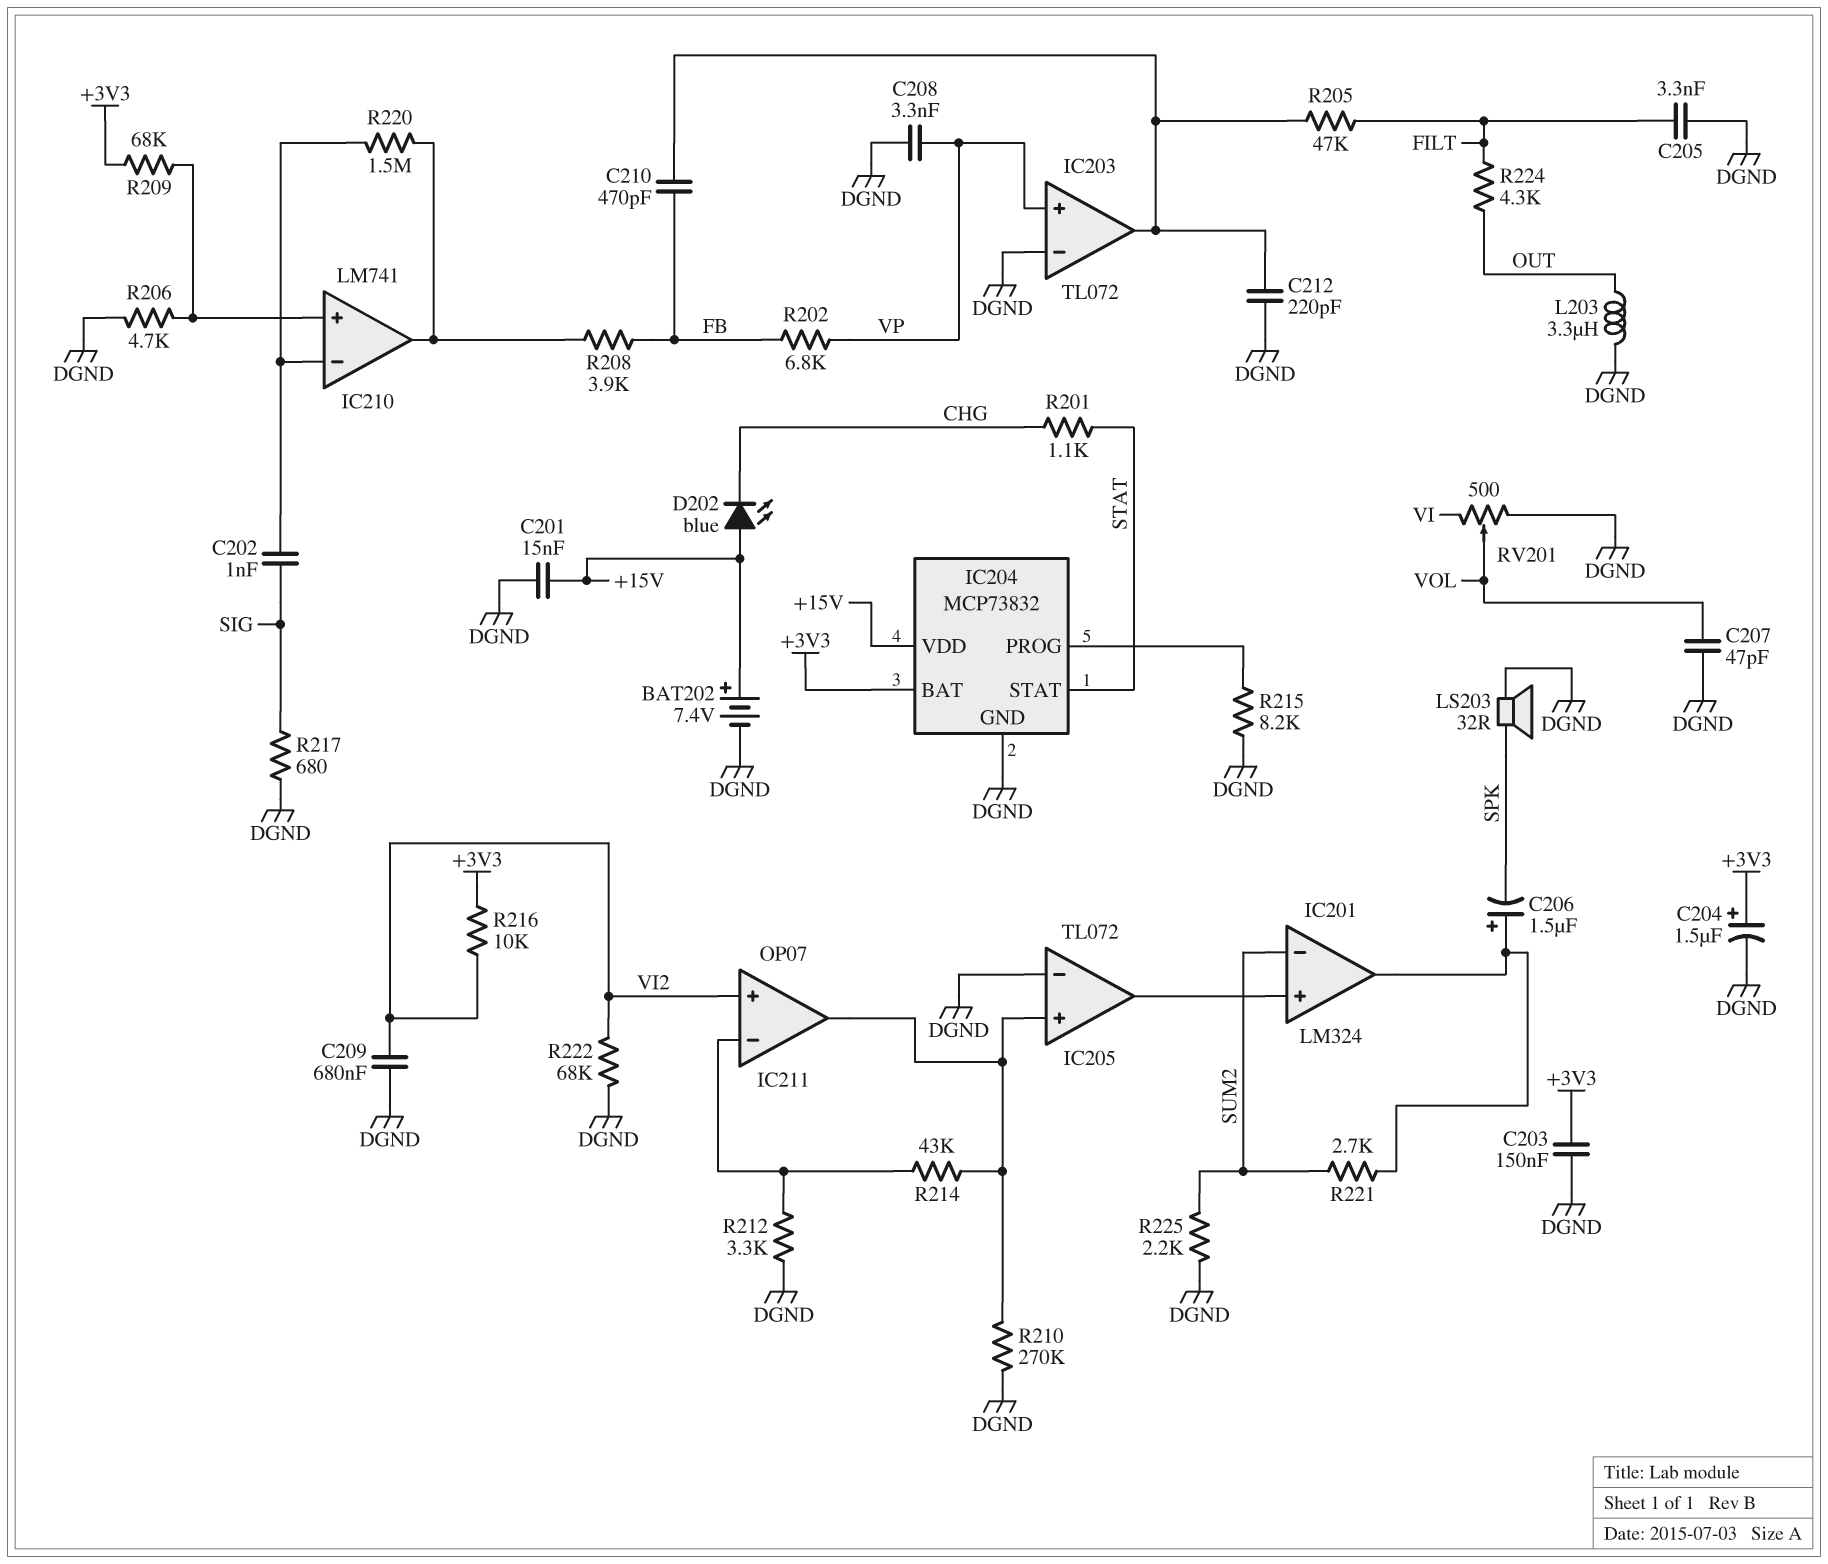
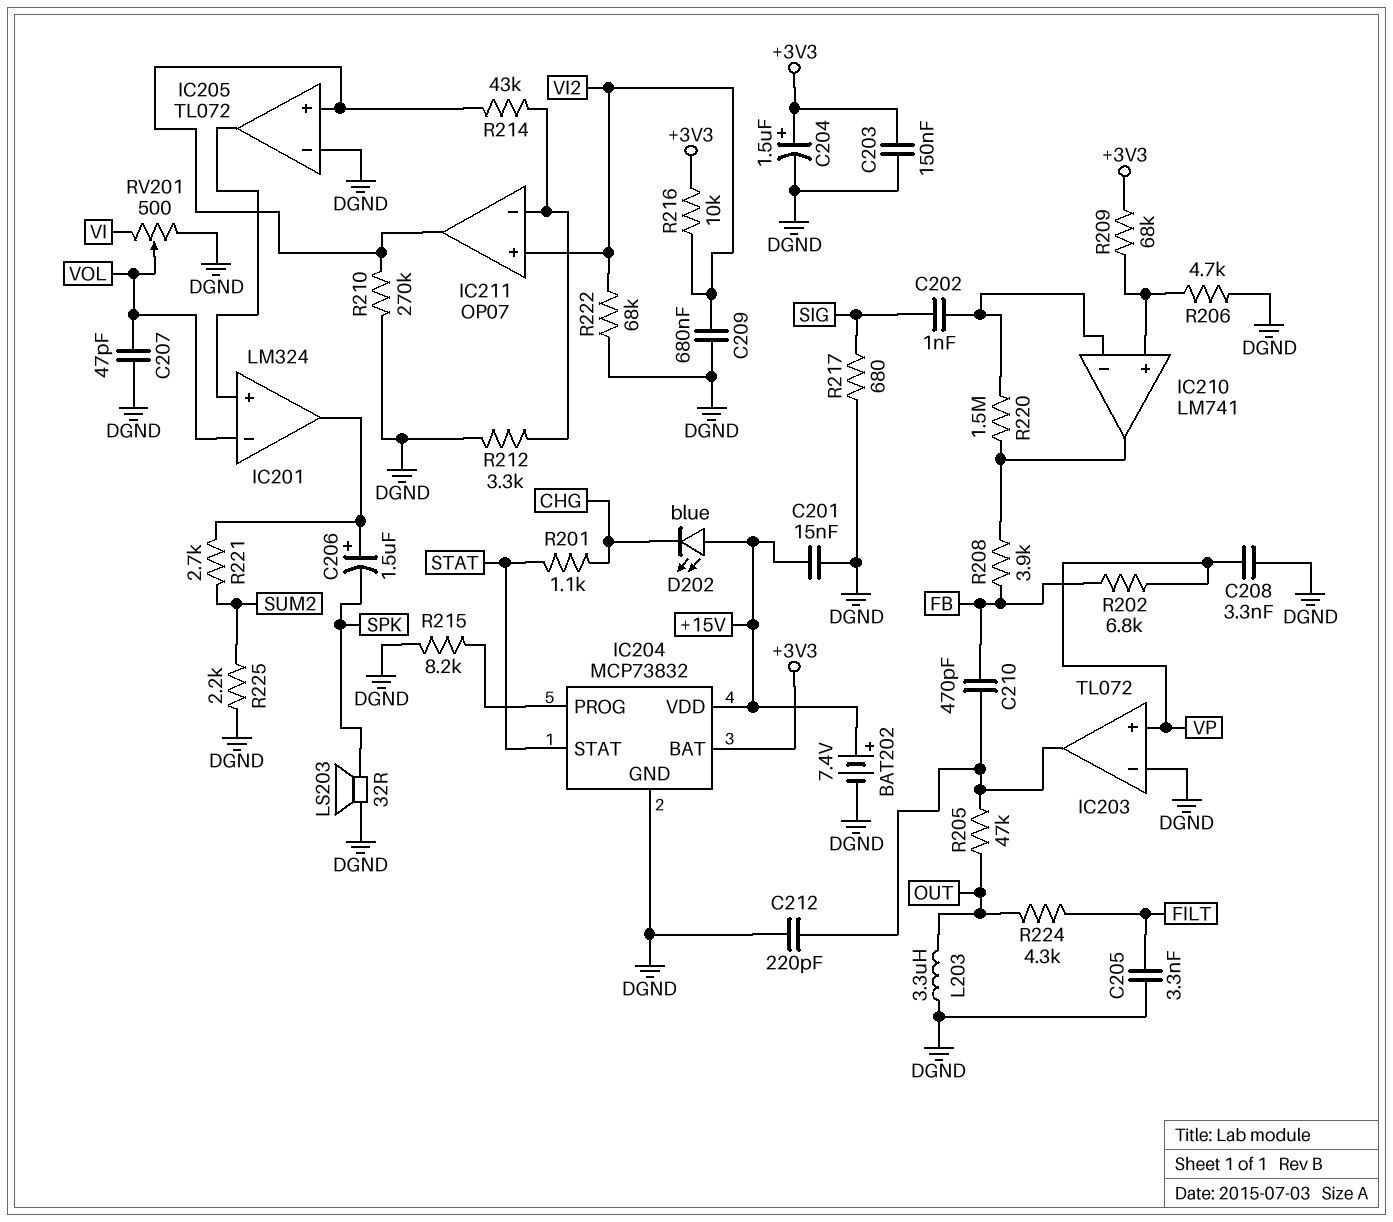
IC201 pin in-: SUM2 -> VOL
R205: 47k (FILT, IC203/out) -> 47k (IC203/out, OUT)

